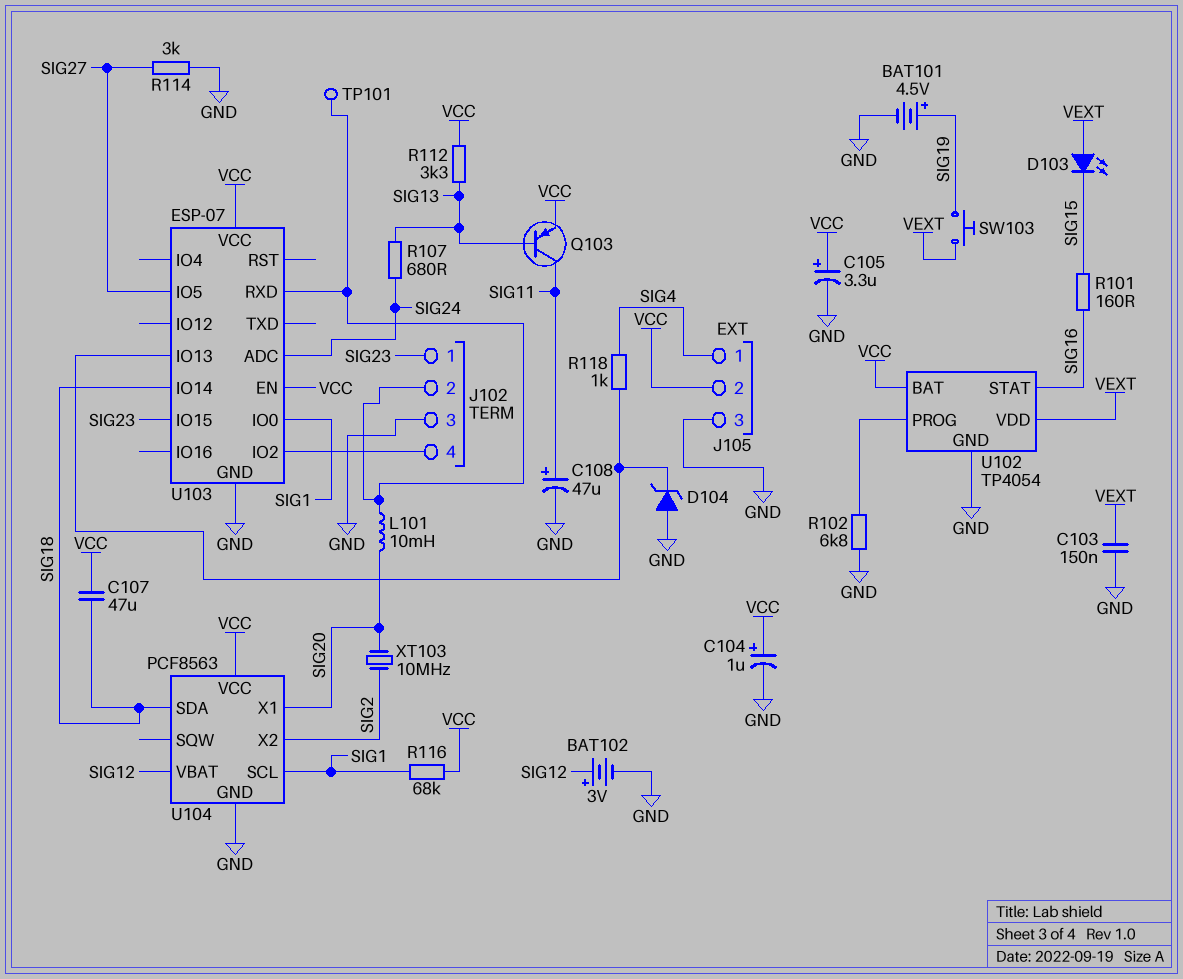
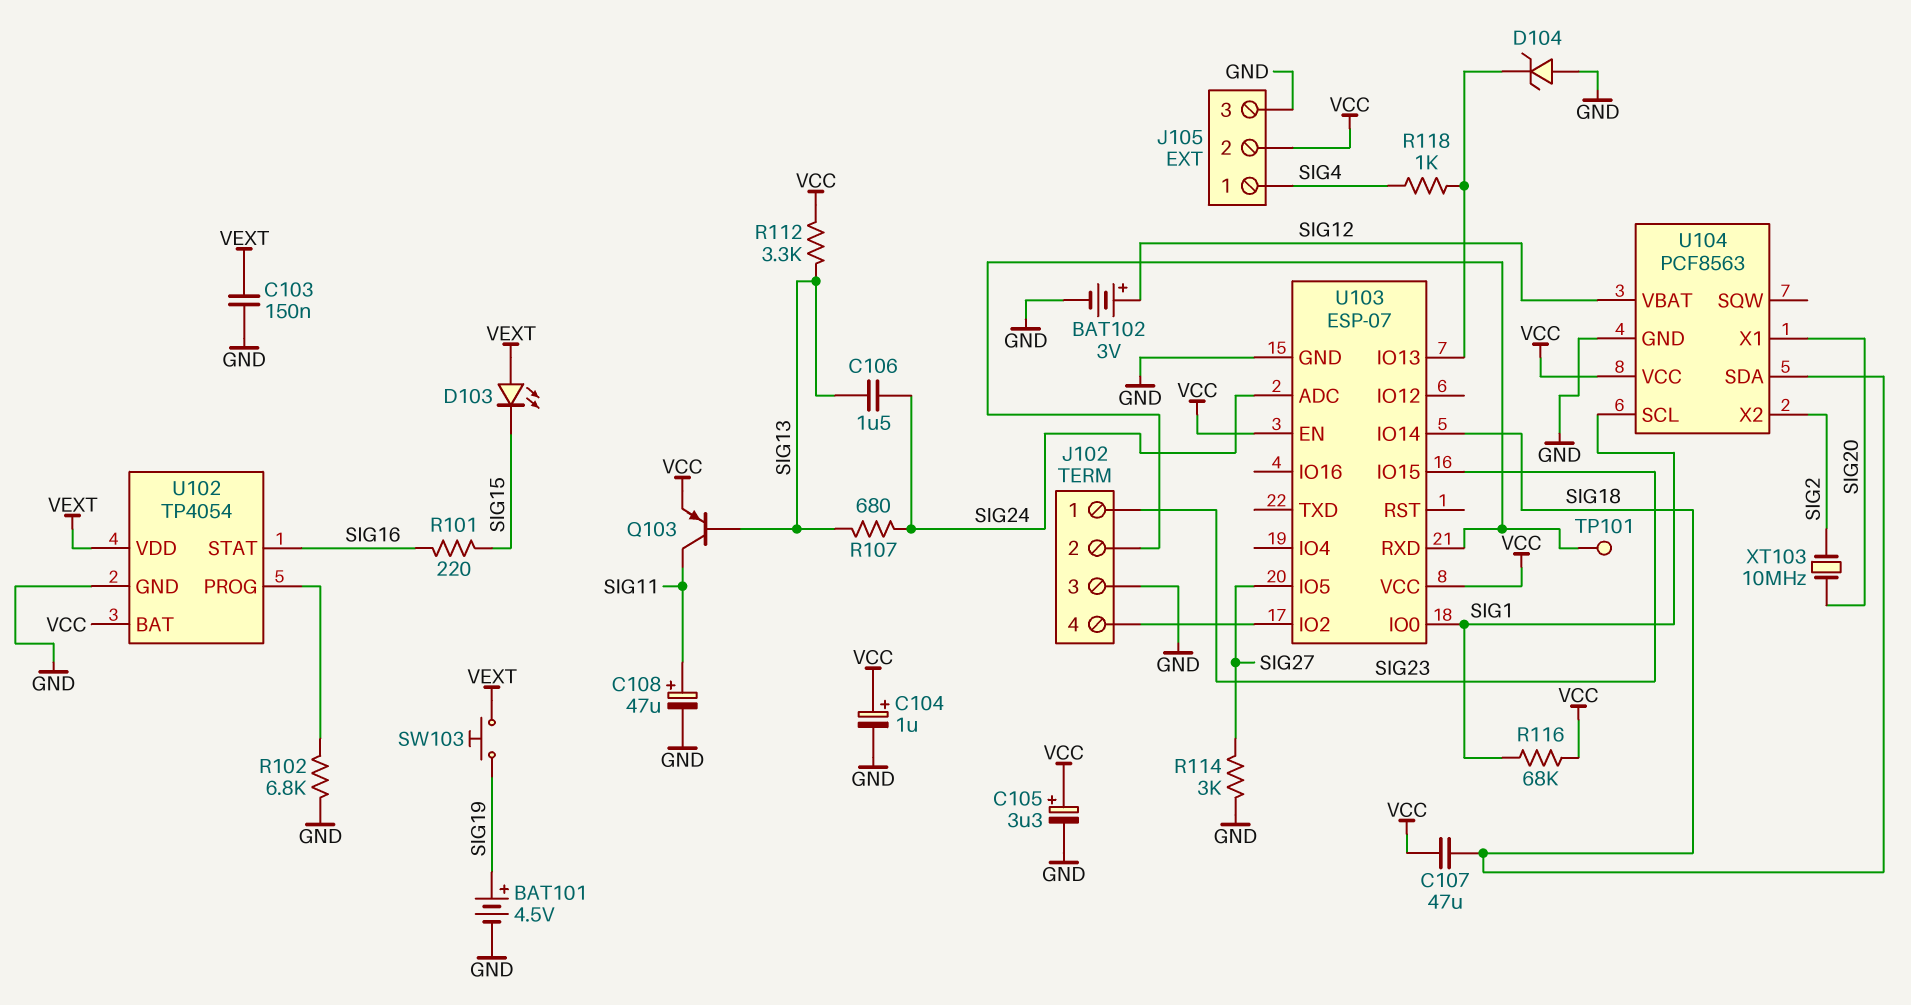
C106: none -> 1.5uF (SIG13, SIG24)
L101: 10mH (J102/2, SIG20) -> none
R101: 160 (SIG15, SIG16) -> 220 (SIG15, SIG16)

